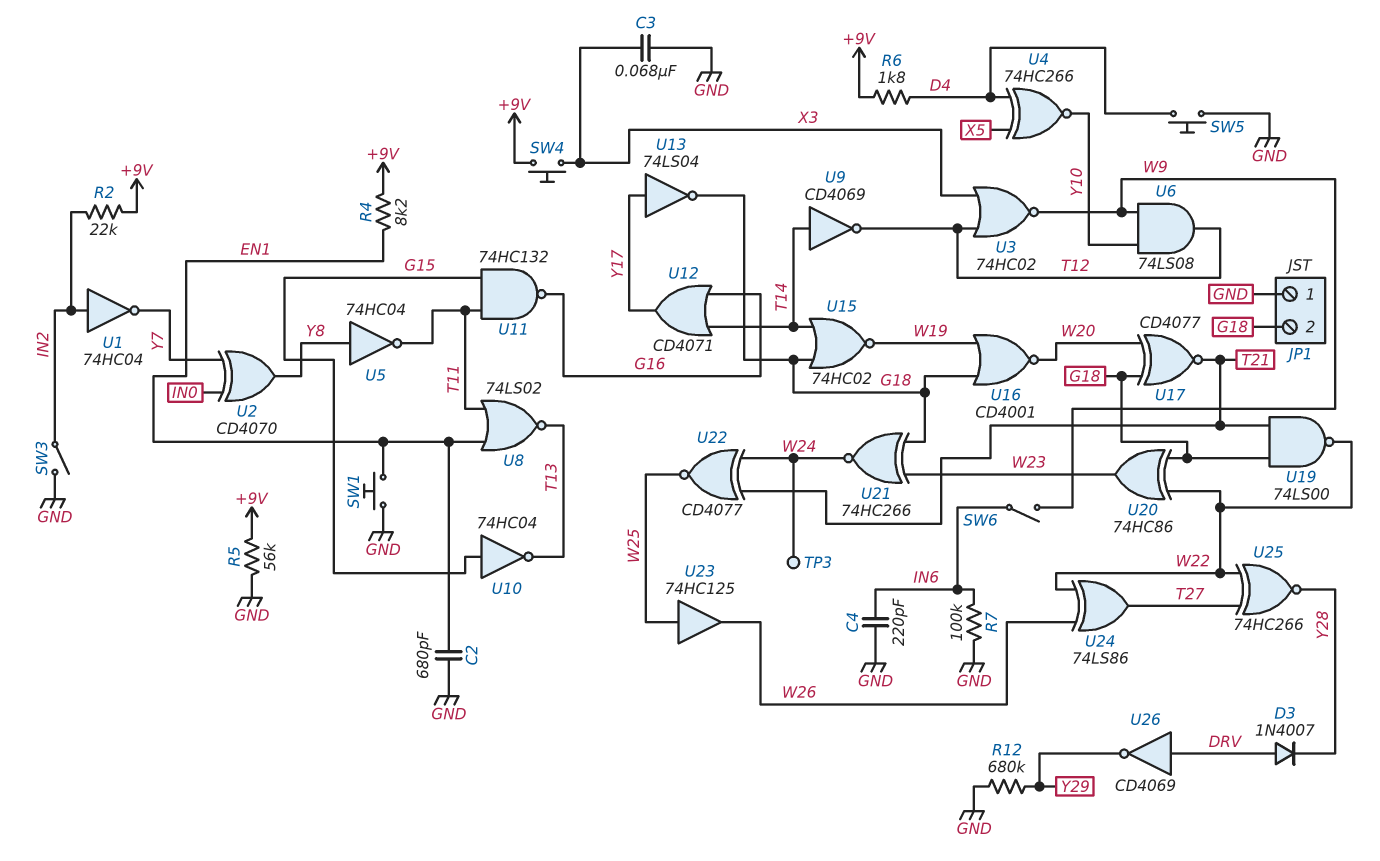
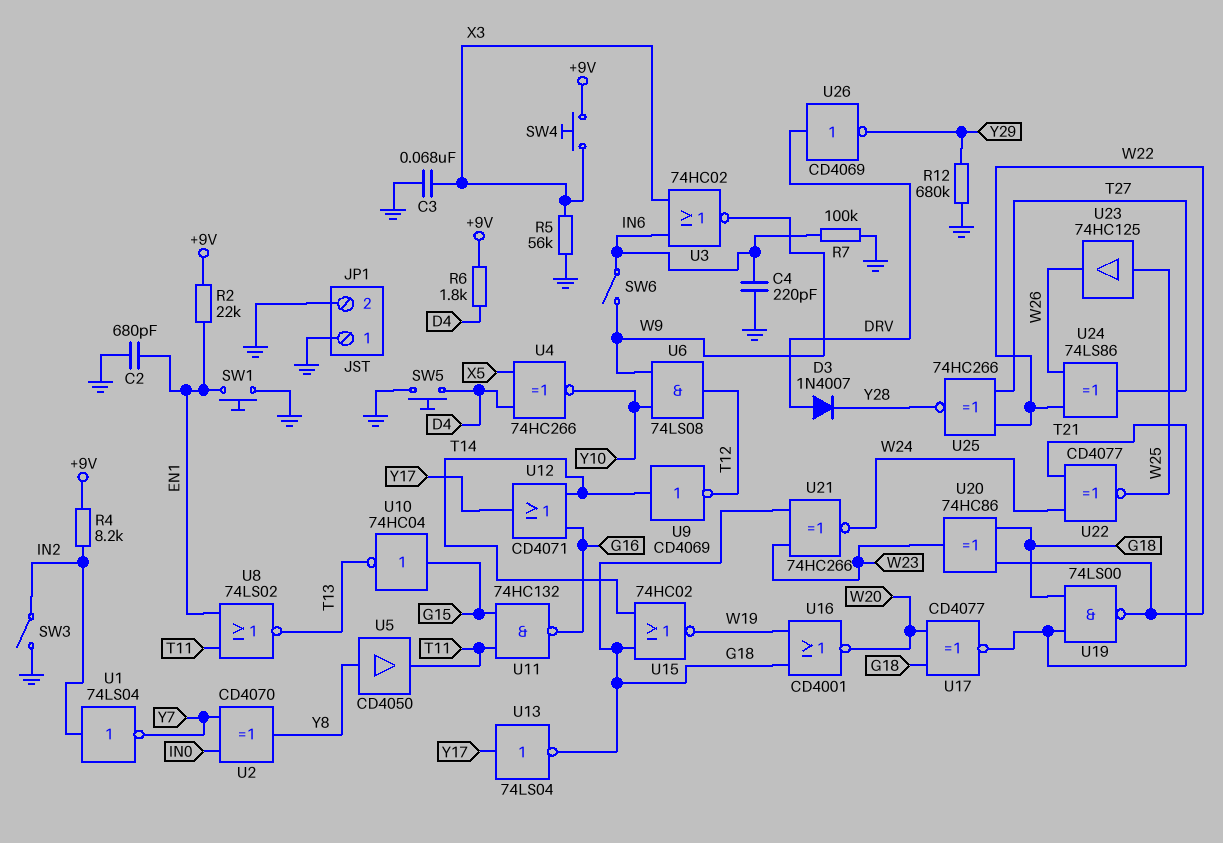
JP1 pin 2: G18 -> GND
R2: 22k (+9V, IN2) -> 22k (+9V, EN1)
R4: 8.2k (+9V, EN1) -> 8.2k (+9V, IN2)
R5: 56k (+9V, GND) -> 56k (GND, X3)
TP3: test point (W24) -> none
U1: NOT 74HC04 (in IN2, out Y7) -> NOT 74LS04 (in IN2, out Y7)
U3: NOR 74HC02 (in T12, in X3, out W9) -> NOR 74HC02 (in IN6, in X3, out W9)
U5: NOT 74HC04 (in Y8, out T11) -> buffer CD4050 (in Y8, out T11)

